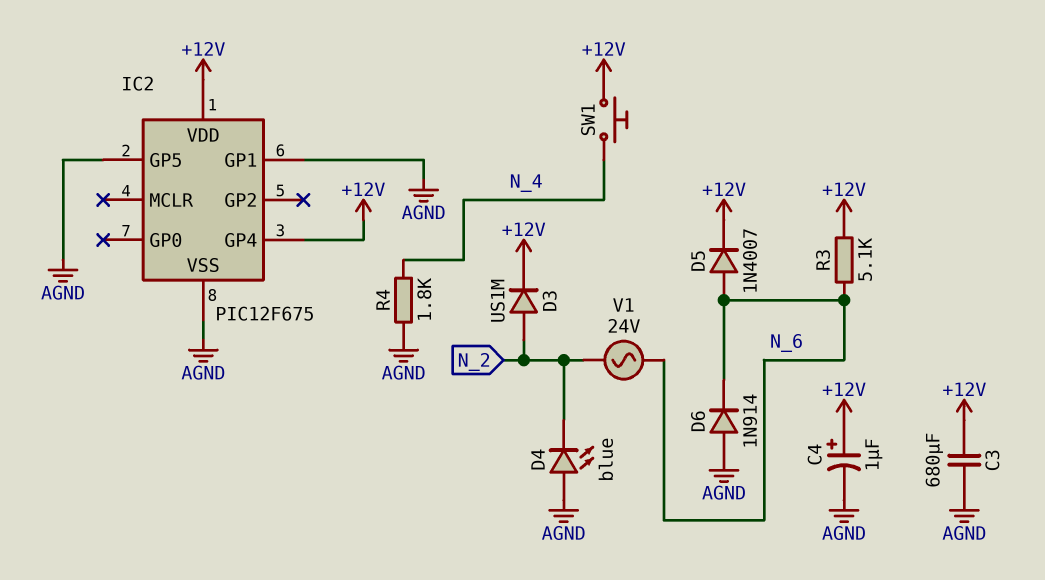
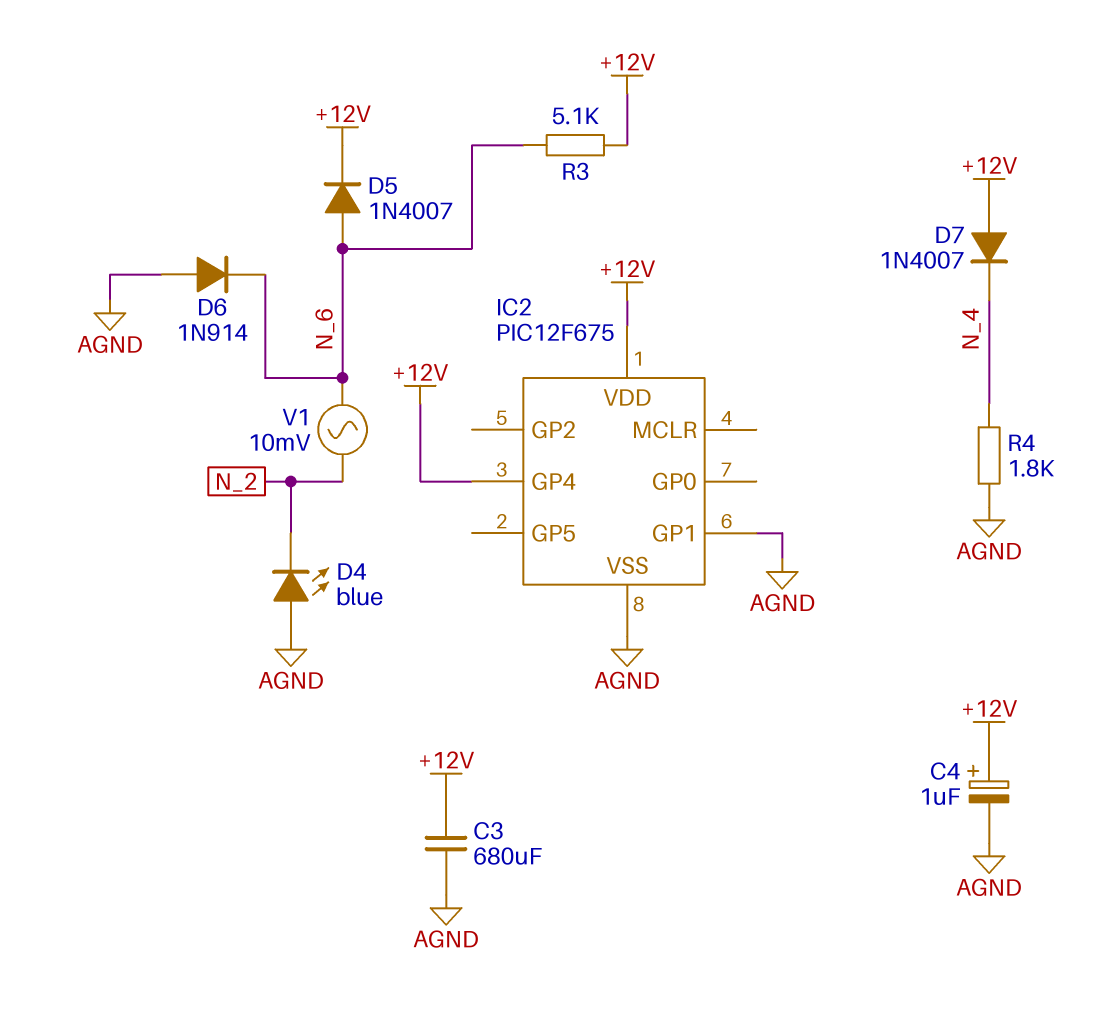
D3: diode US1M (A N_2, K +12V) -> none
D7: none -> diode 1N4007 (A +12V, K N_4)
IC2 pin GP5: AGND -> none
SW1: button (+12V, N_4) -> none
V1: AC 24V (N_2, N_6) -> AC 10mV (N_2, N_6)

